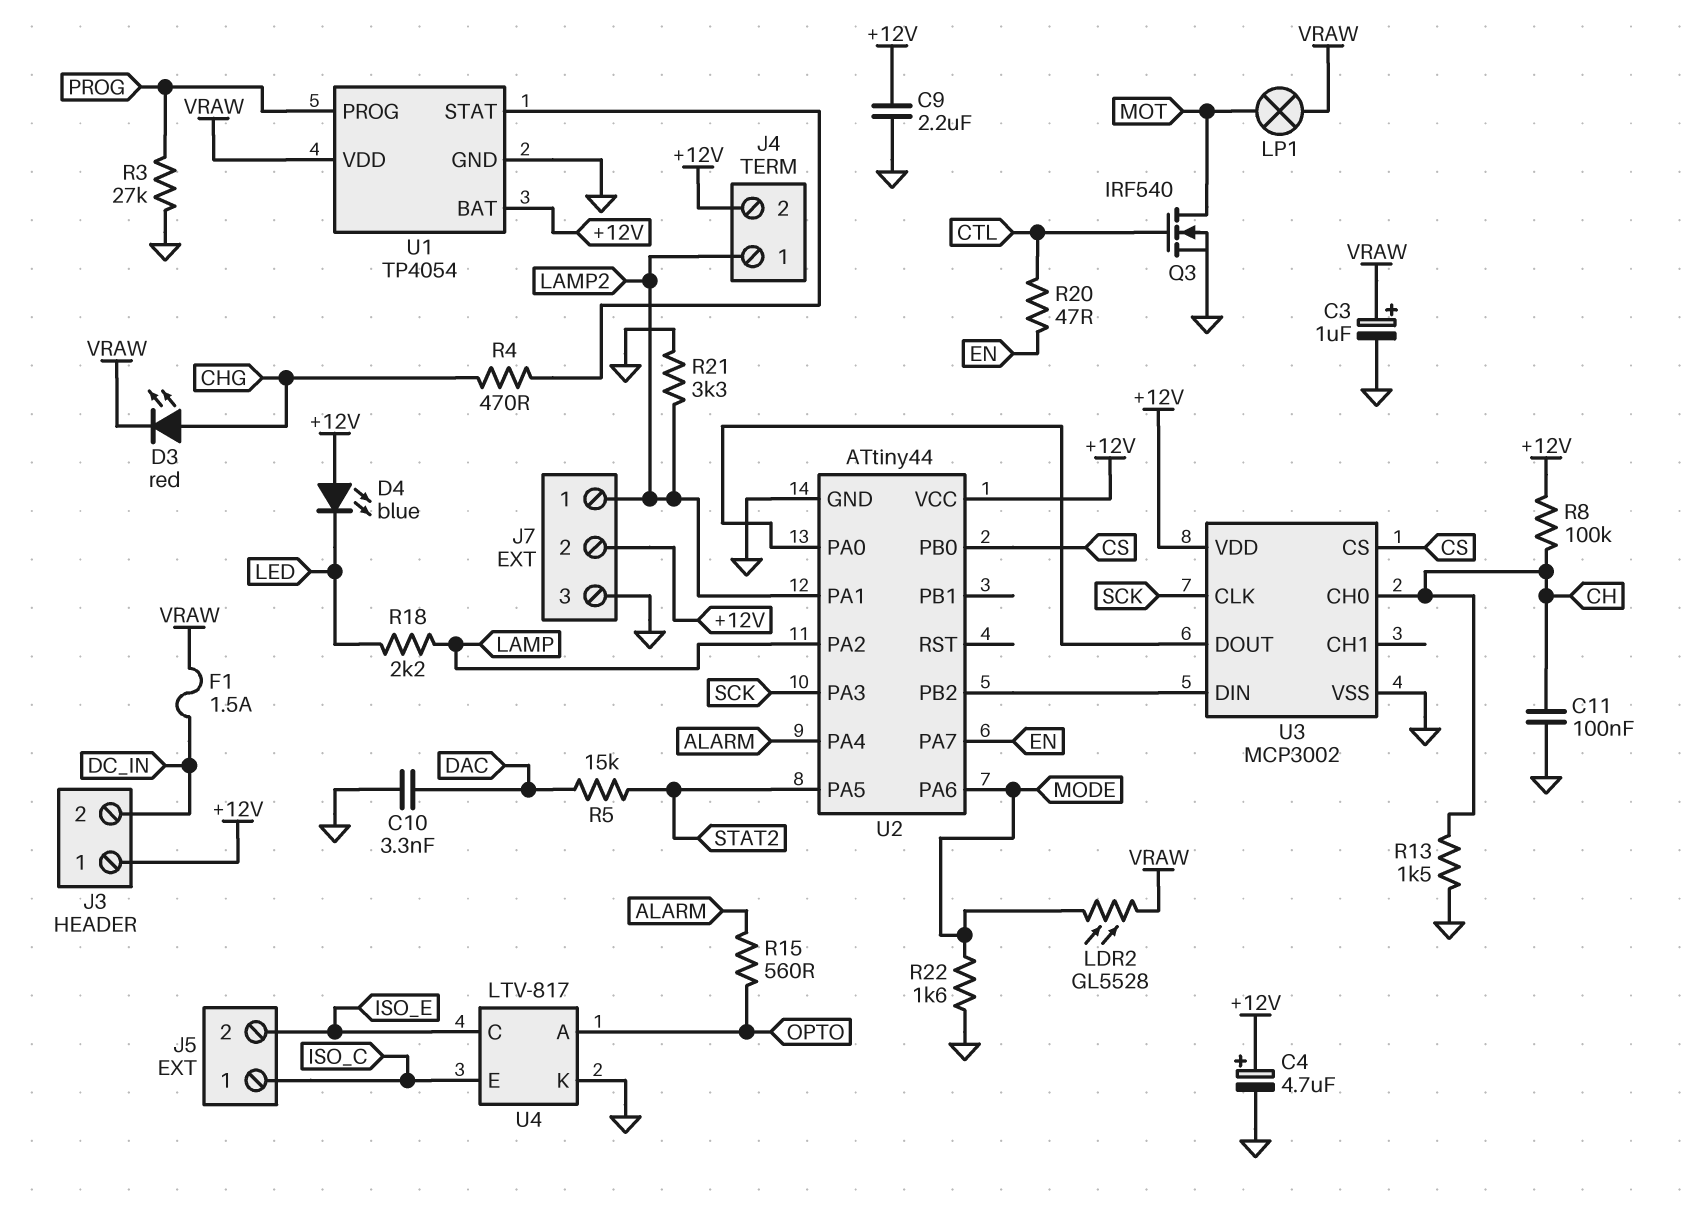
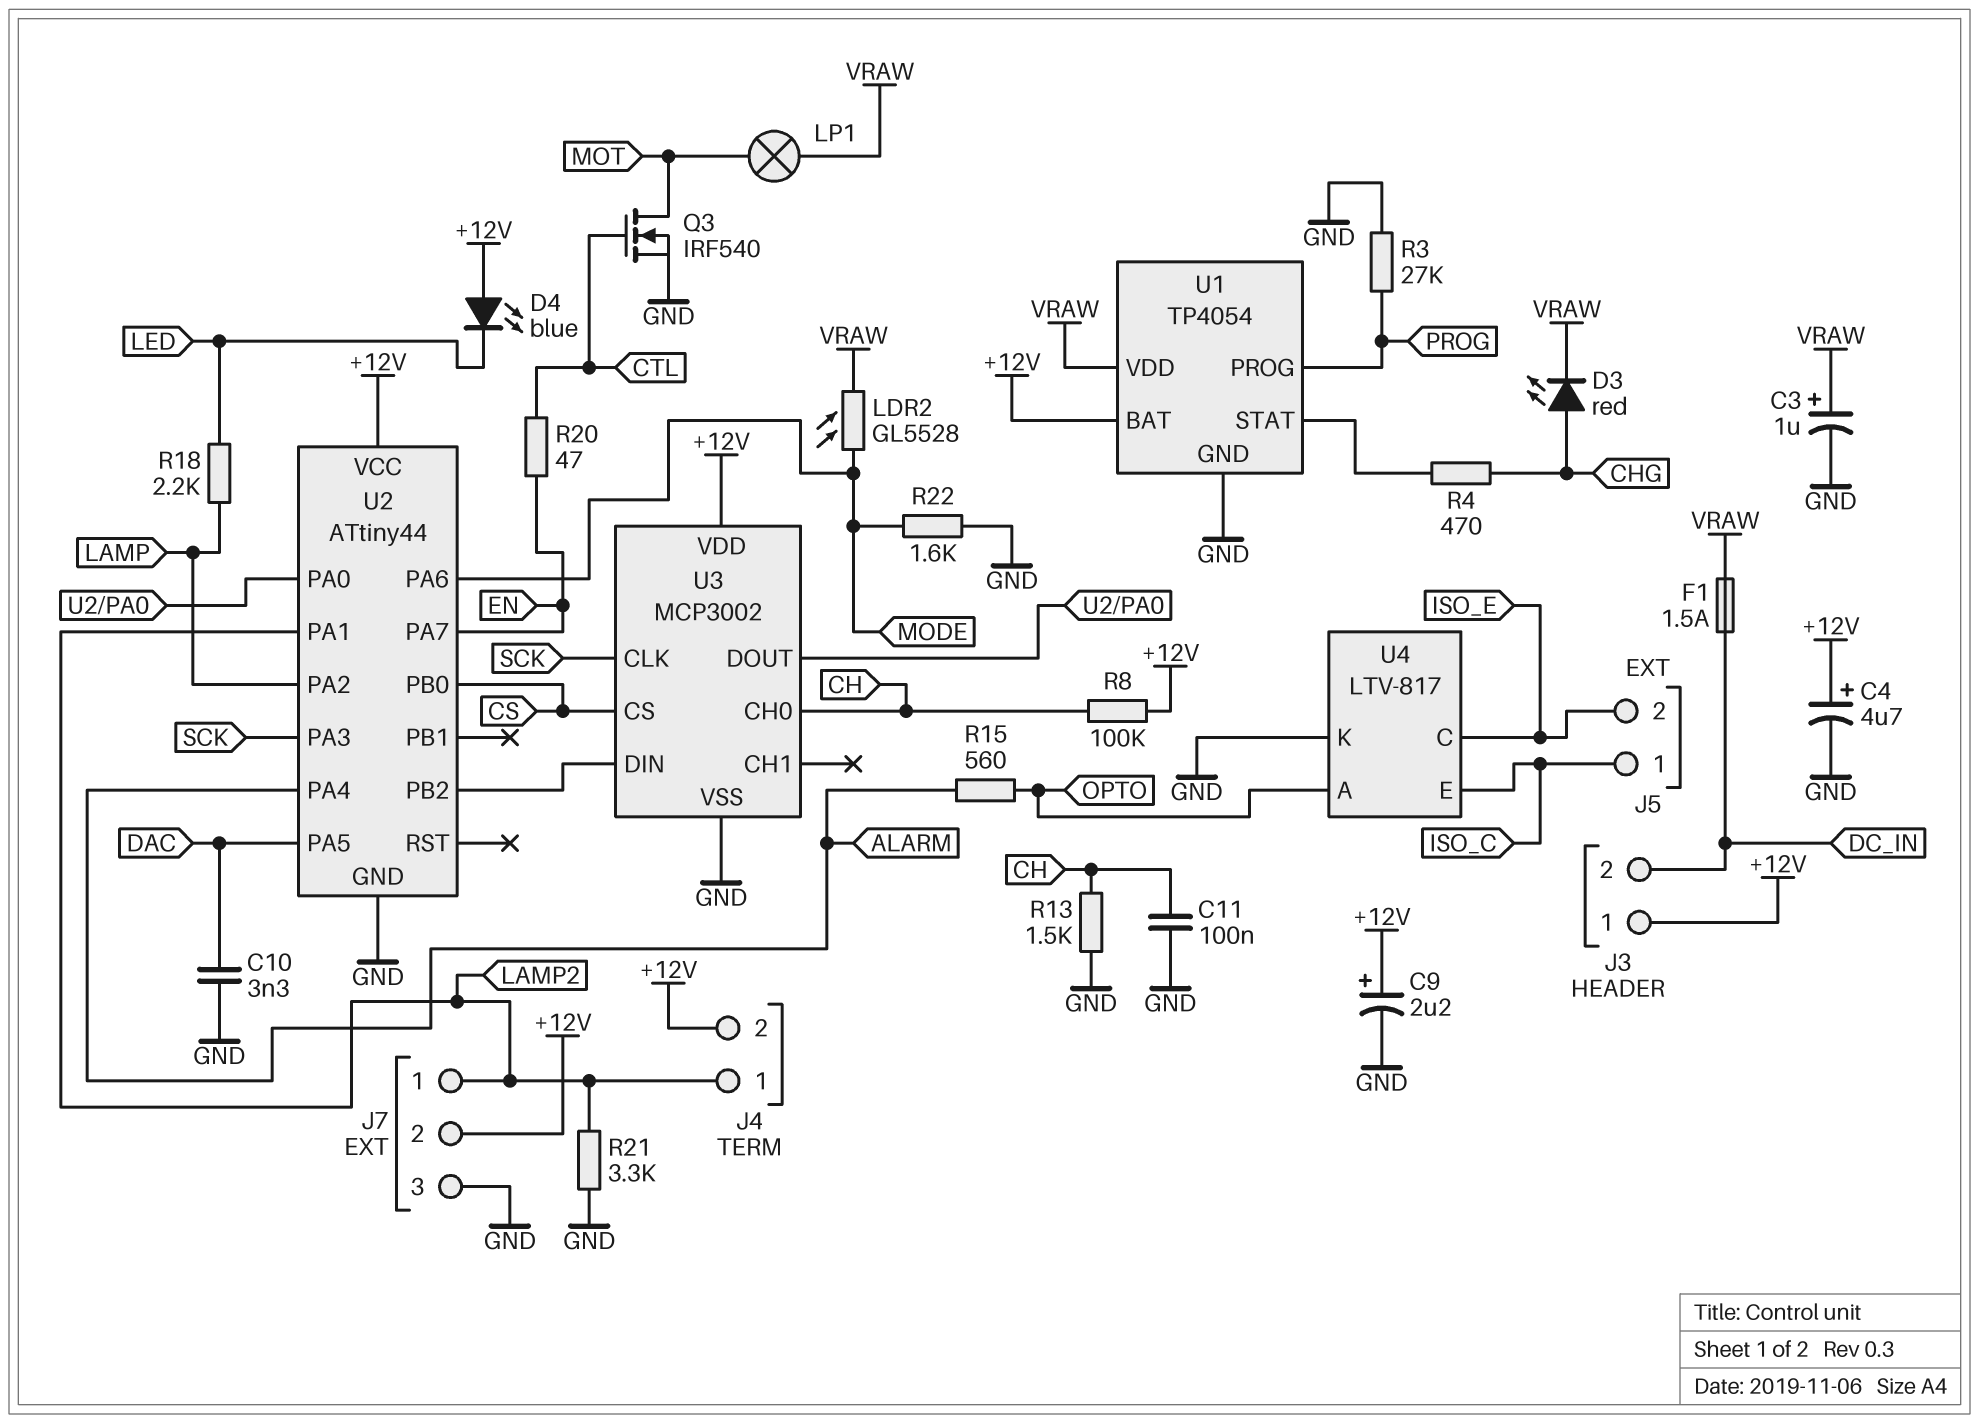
C9: 2.2uF (+12V, GND) -> 2.2uF (plus +12V, minus GND)
R5: 15k (DAC, STAT2) -> none
U2 pin PA5: STAT2 -> DAC

